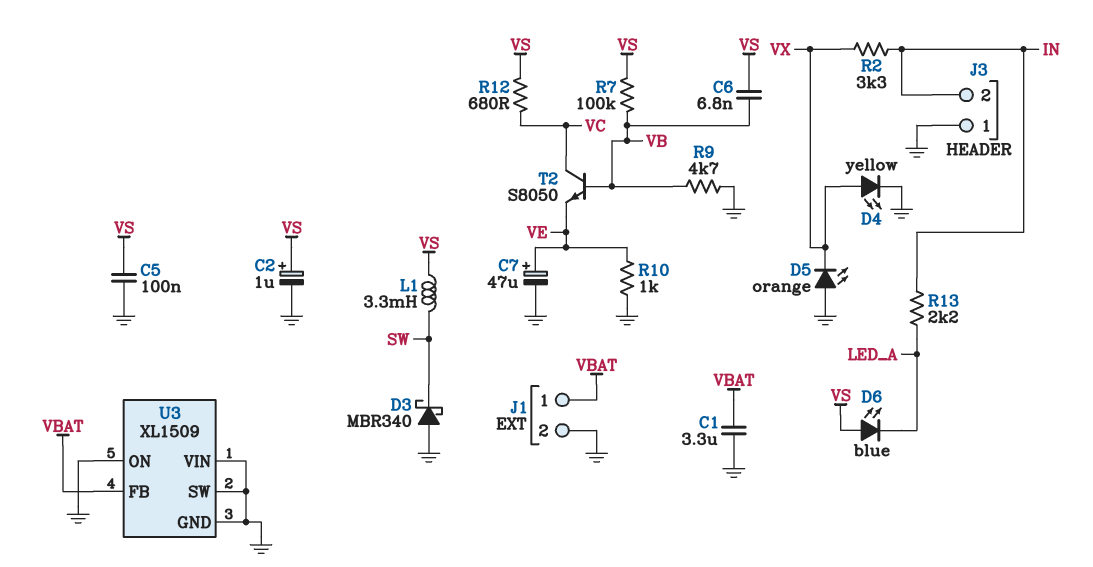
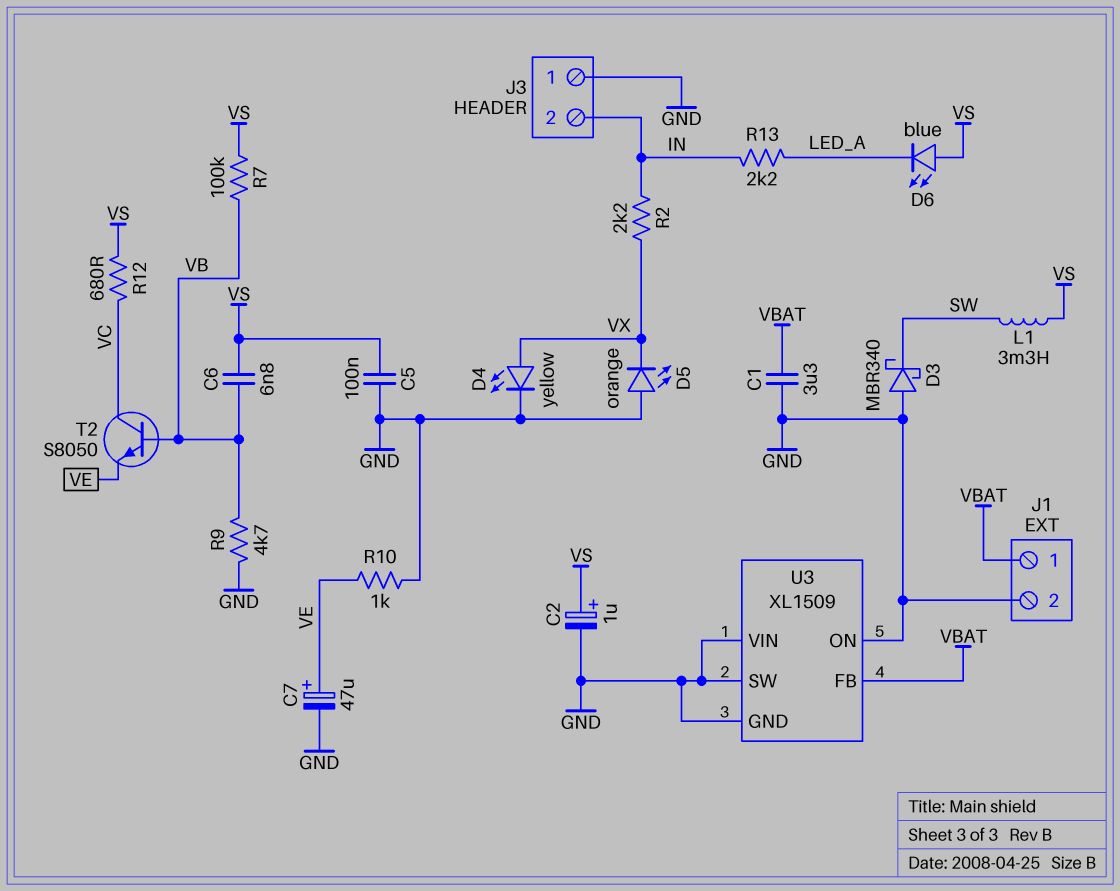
R2: 3.3k (IN, VX) -> 2.2k (IN, VX)

